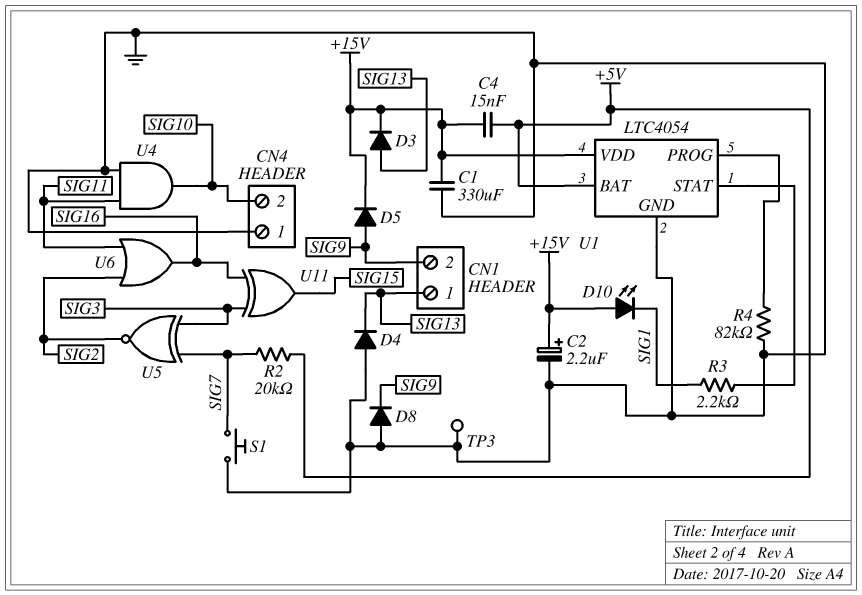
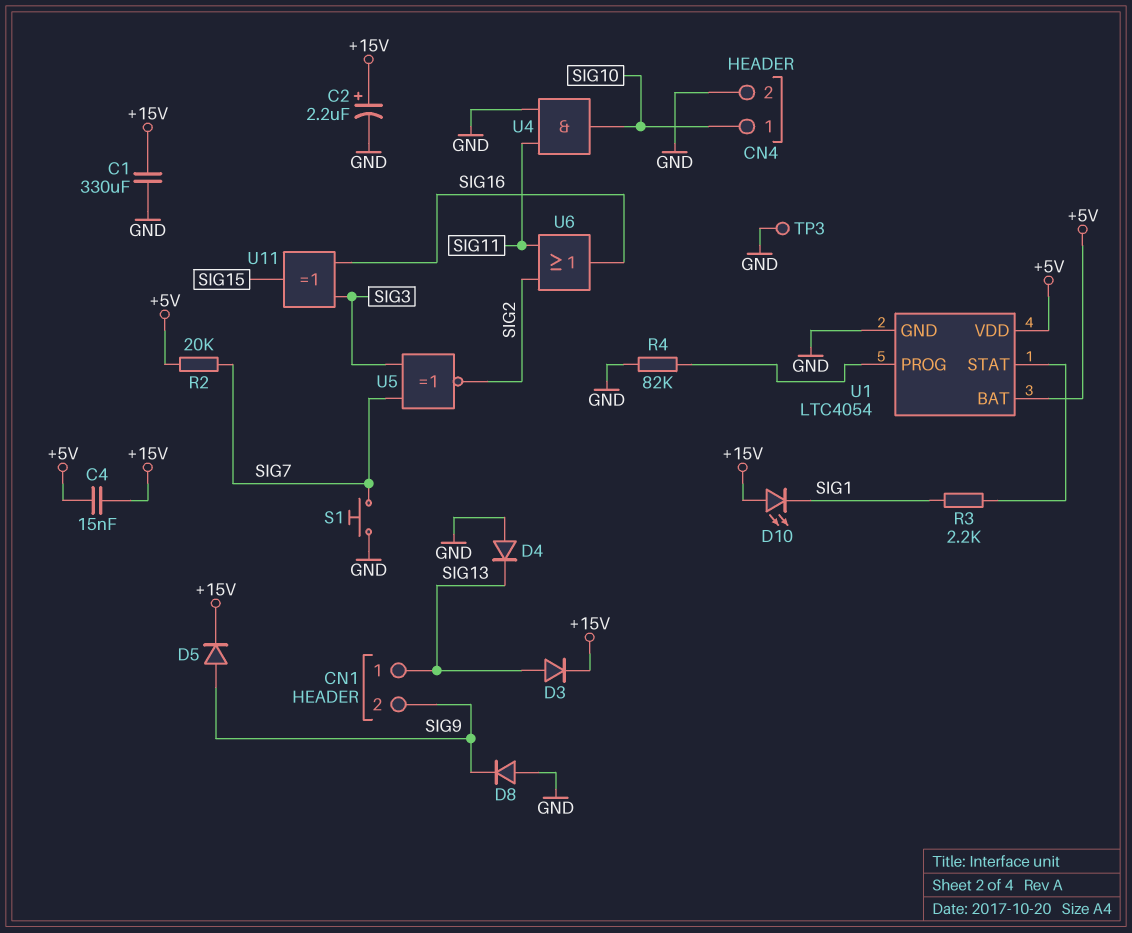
CN4 pin 1: GND -> SIG10
CN4 pin 2: SIG10 -> GND
U1 pin VDD: +15V -> +5V

